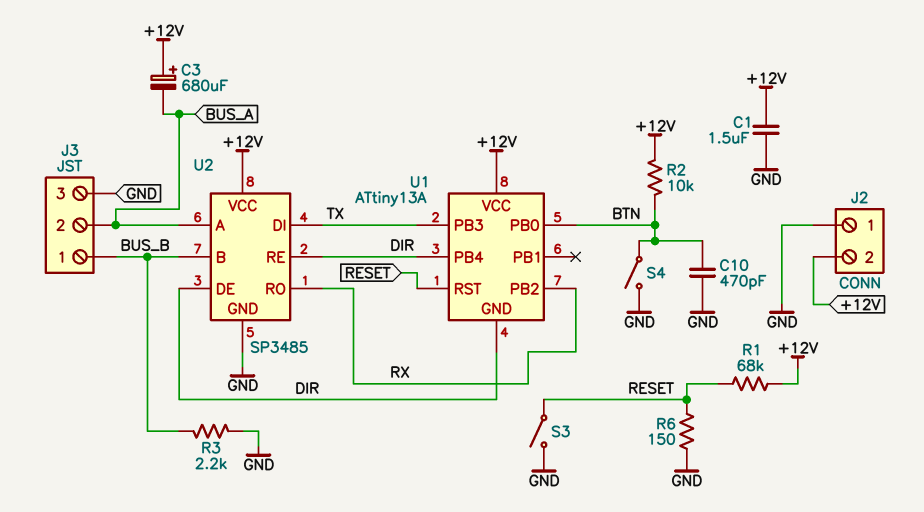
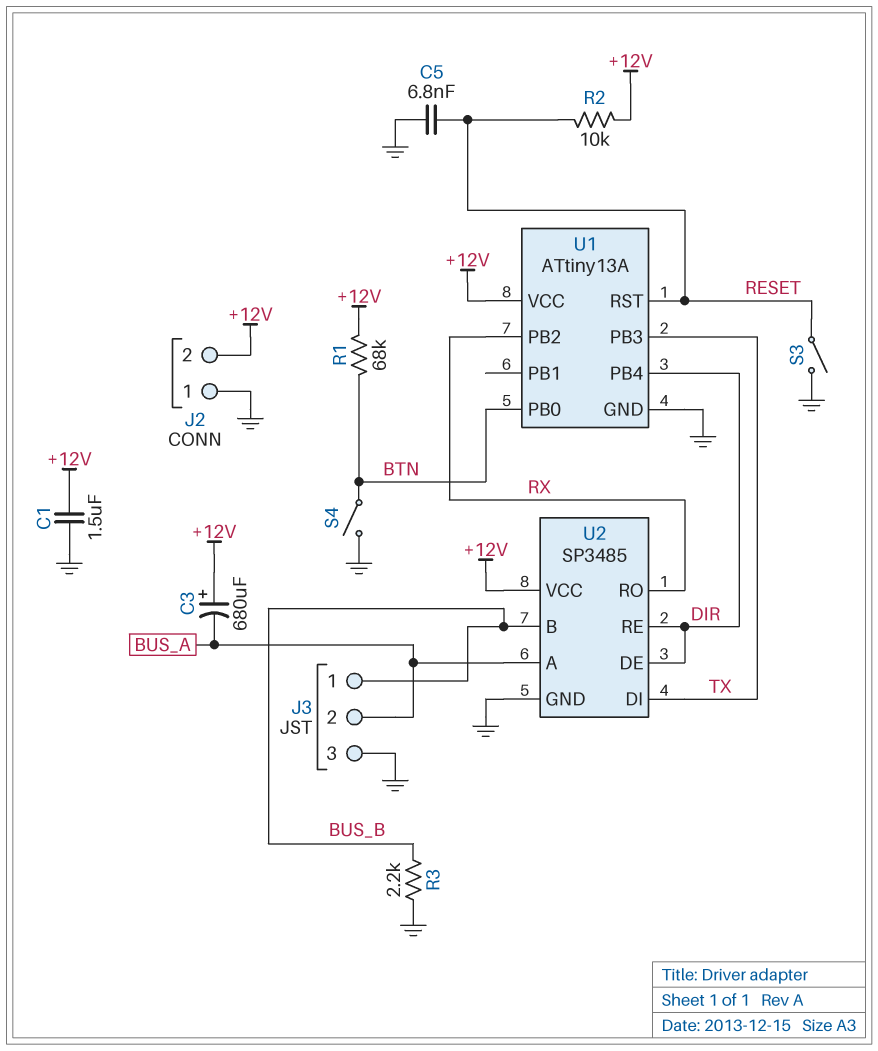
C5: none -> 6.8nF (GND, RESET)
C10: 470pF (BTN, GND) -> none
R1: 68k (+12V, RESET) -> 68k (+12V, BTN)
R2: 10k (+12V, BTN) -> 10k (+12V, RESET)
R6: 150 (GND, RESET) -> none
U1 pin GND: DIR -> GND

